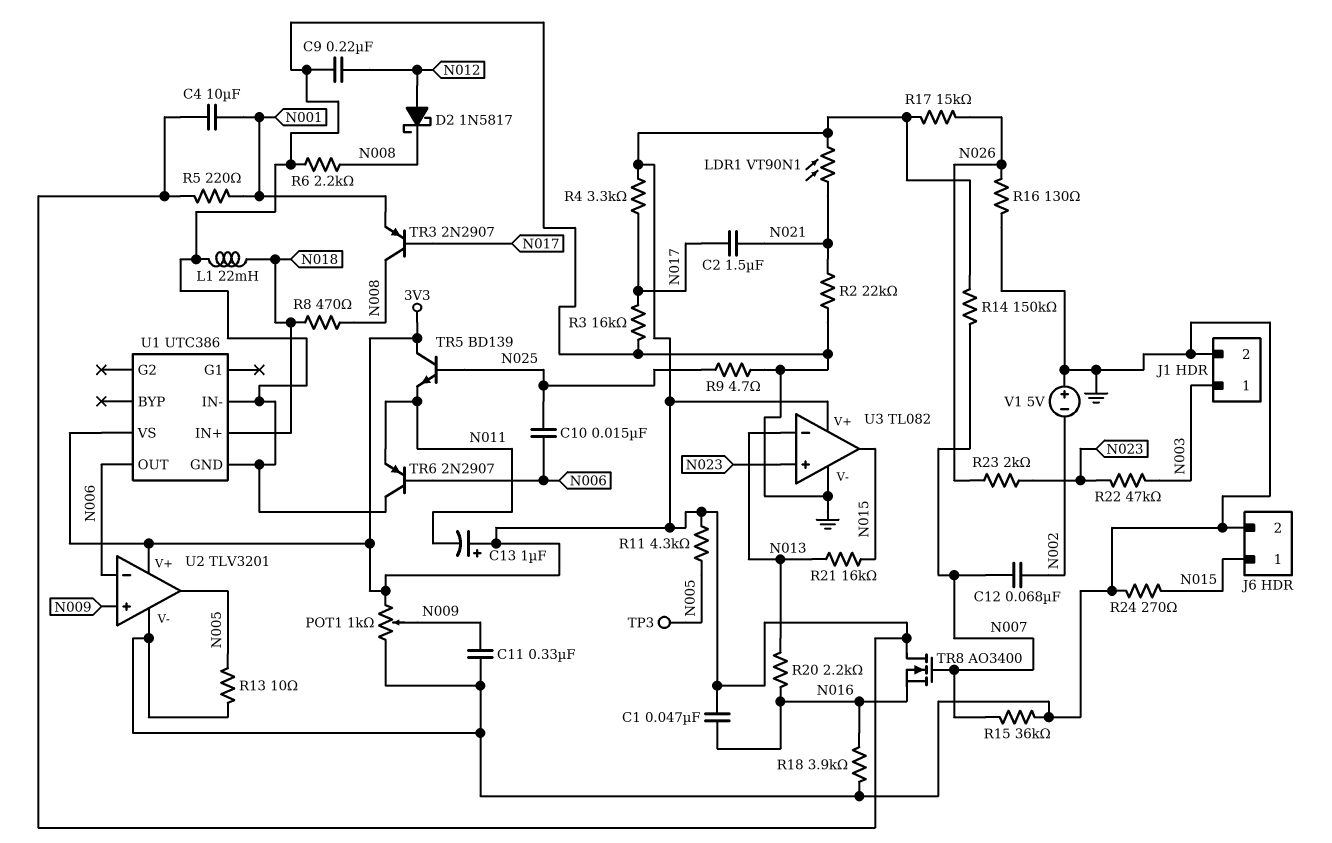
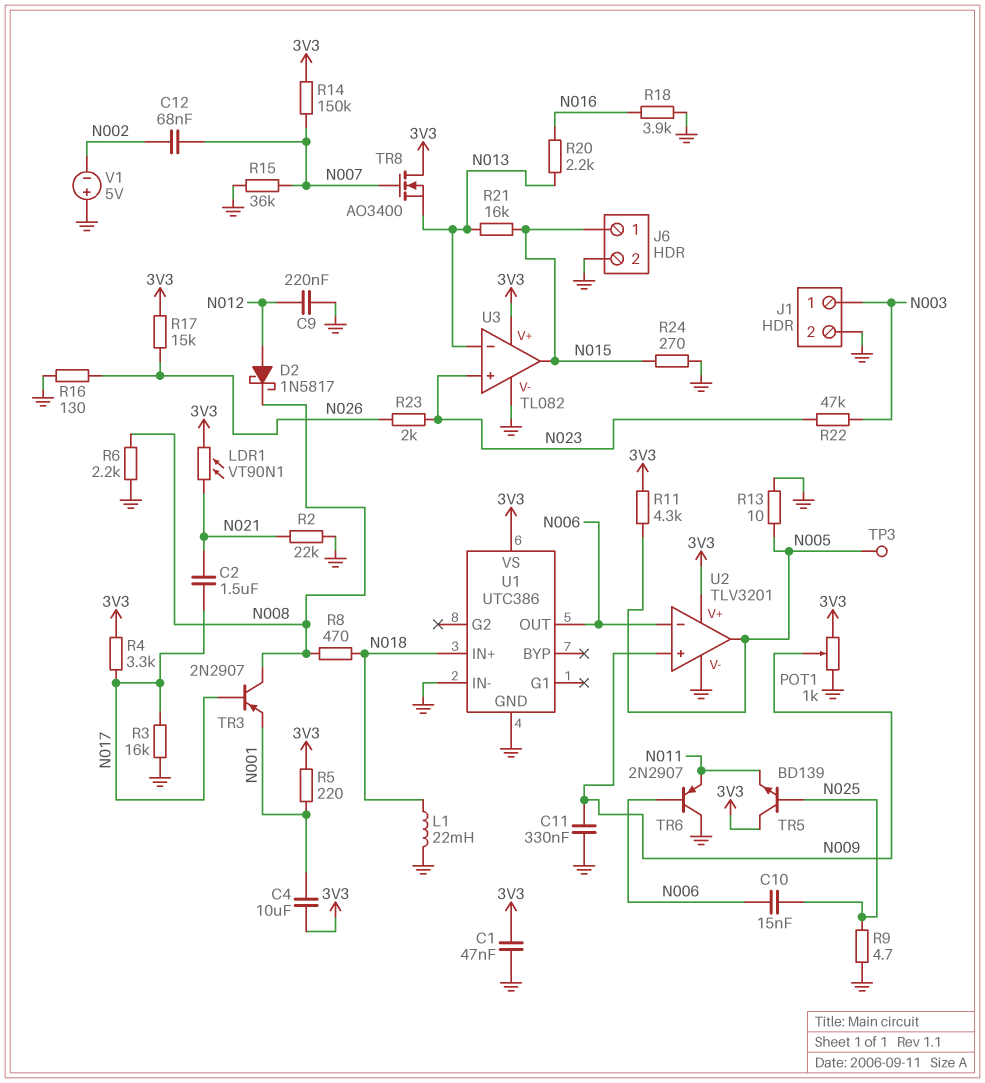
C1: 47nF (3V3, N016) -> 47nF (3V3, GND)
C13: 1uF (plus 3V3, minus N011) -> none
TR8: NMOS AO3400 (G N007, D 3V3, S N016) -> NMOS AO3400 (G N007, D 3V3, S N013)

